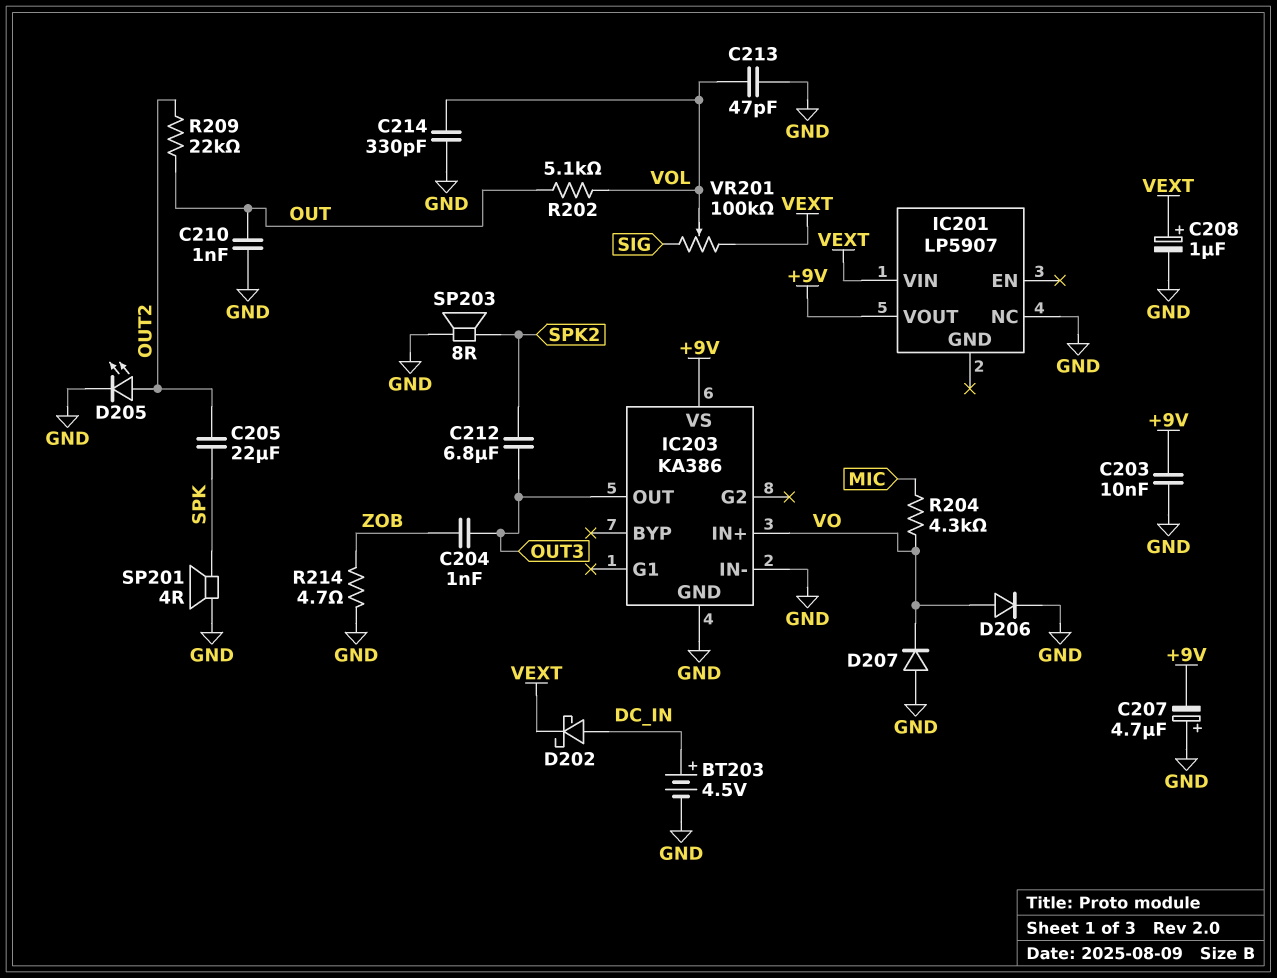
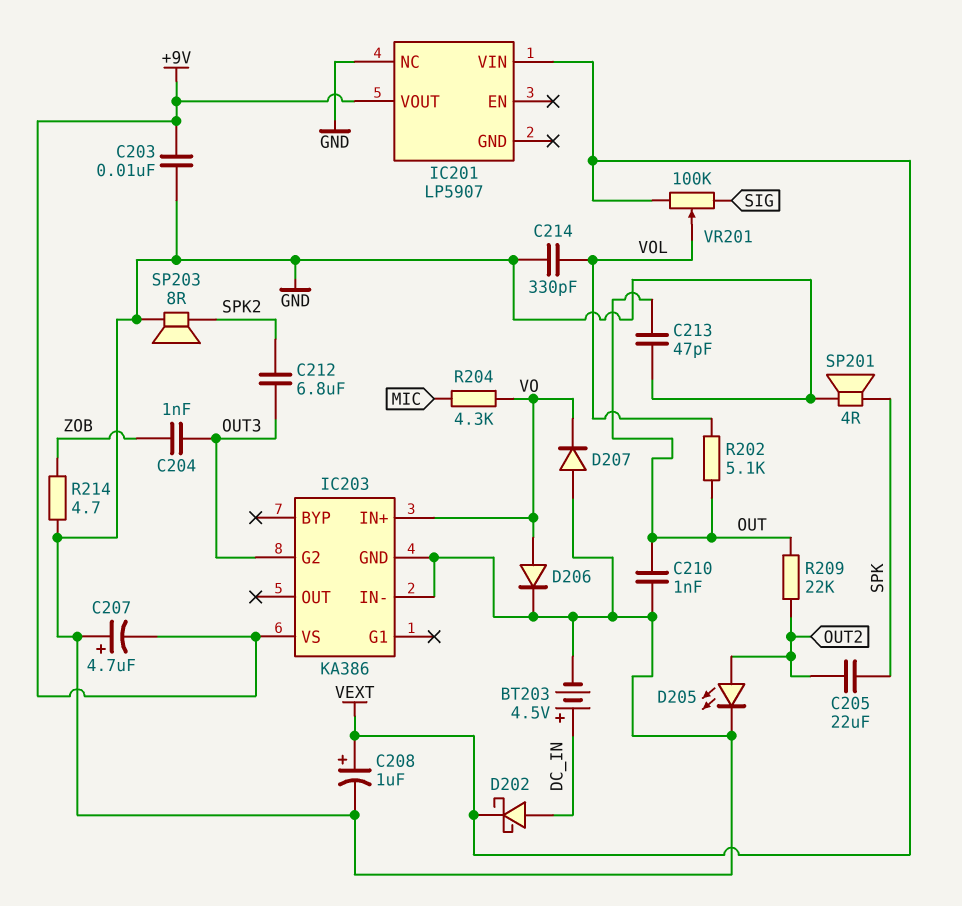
C213: 47pF (GND, VOL) -> 47pF (GND, OUT)
IC203 pin G2: none -> OUT3
IC203 pin OUT: OUT3 -> none

